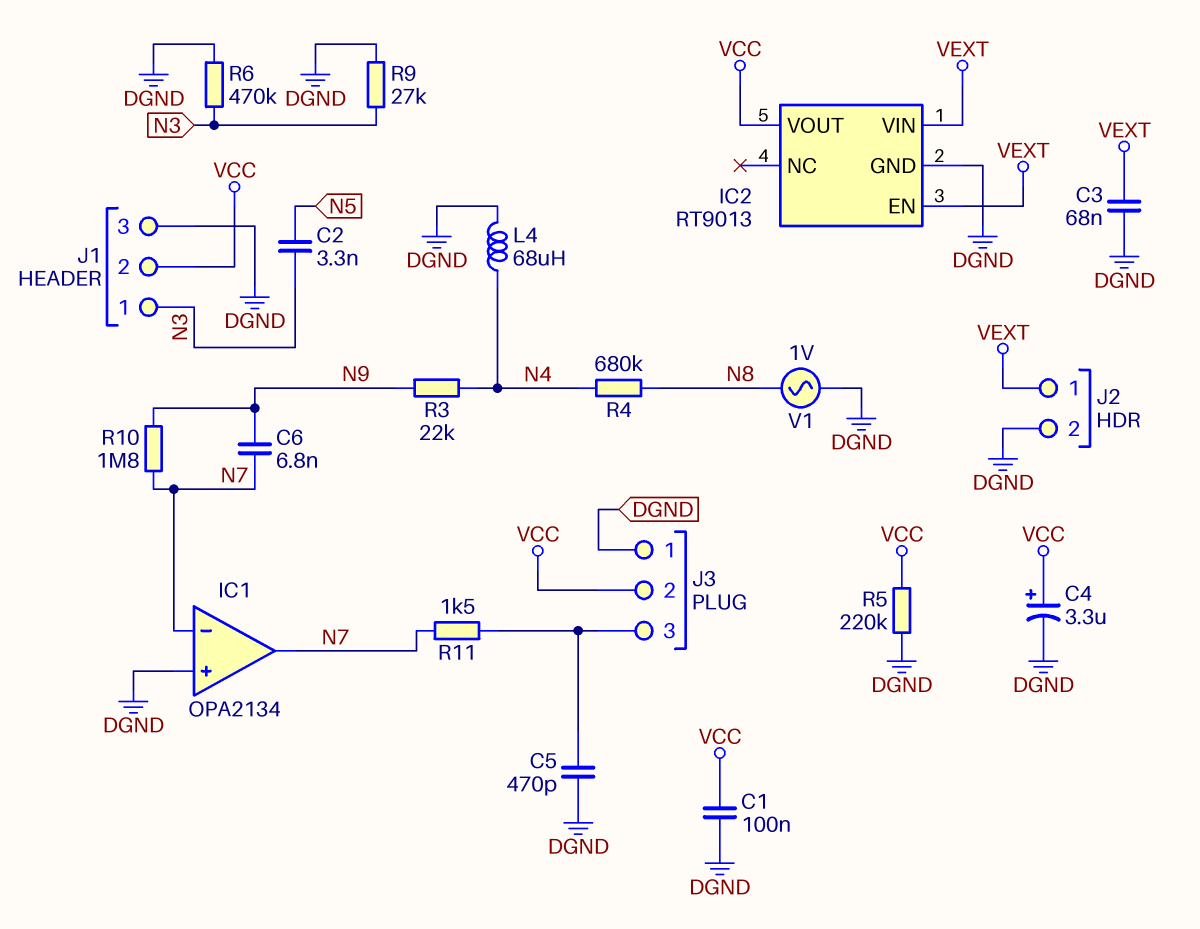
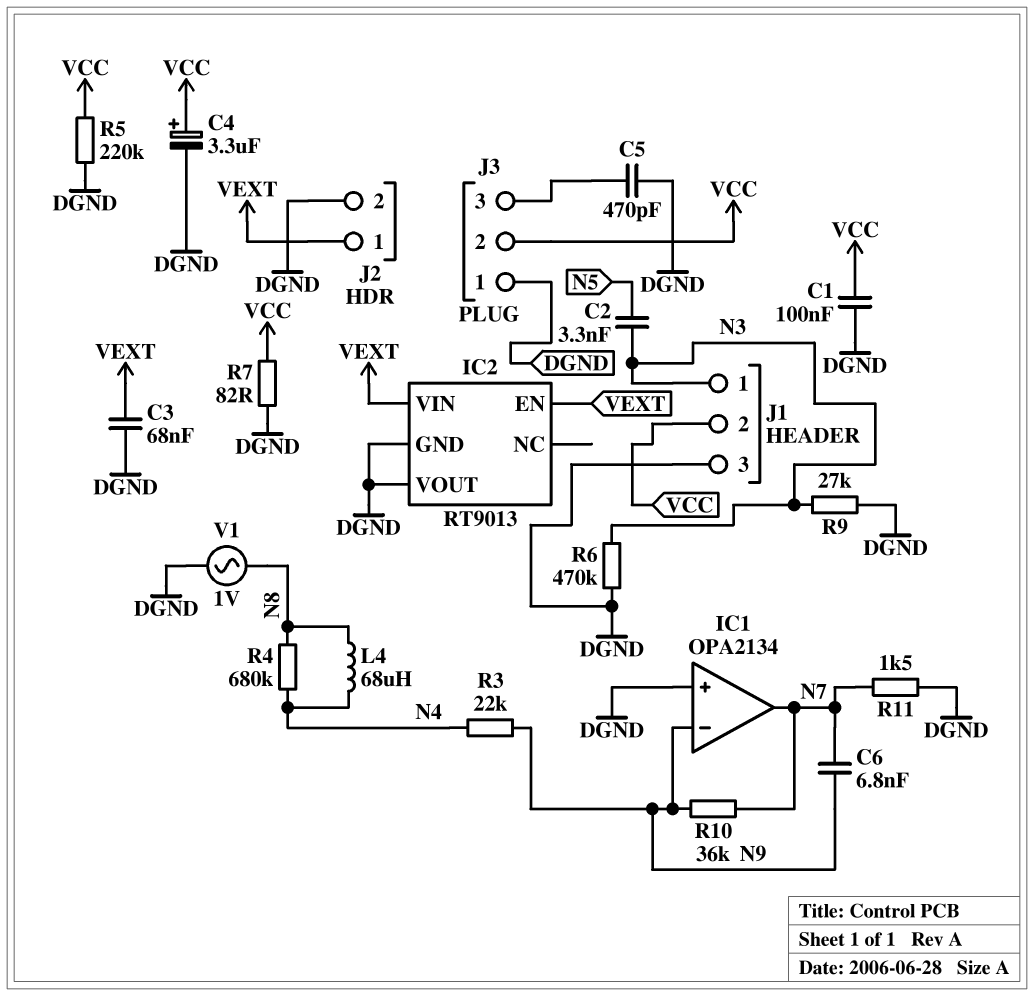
IC1 pin in-: N7 -> N9
IC2 pin VOUT: VCC -> DGND
L4: 68uH (DGND, N4) -> 68uH (N4, N8)
R7: none -> 82 (DGND, VCC)
R10: 1.8M (N7, N9) -> 36k (N7, N9)
R11: 1.5k (J3/3, N7) -> 1.5k (DGND, N7)

